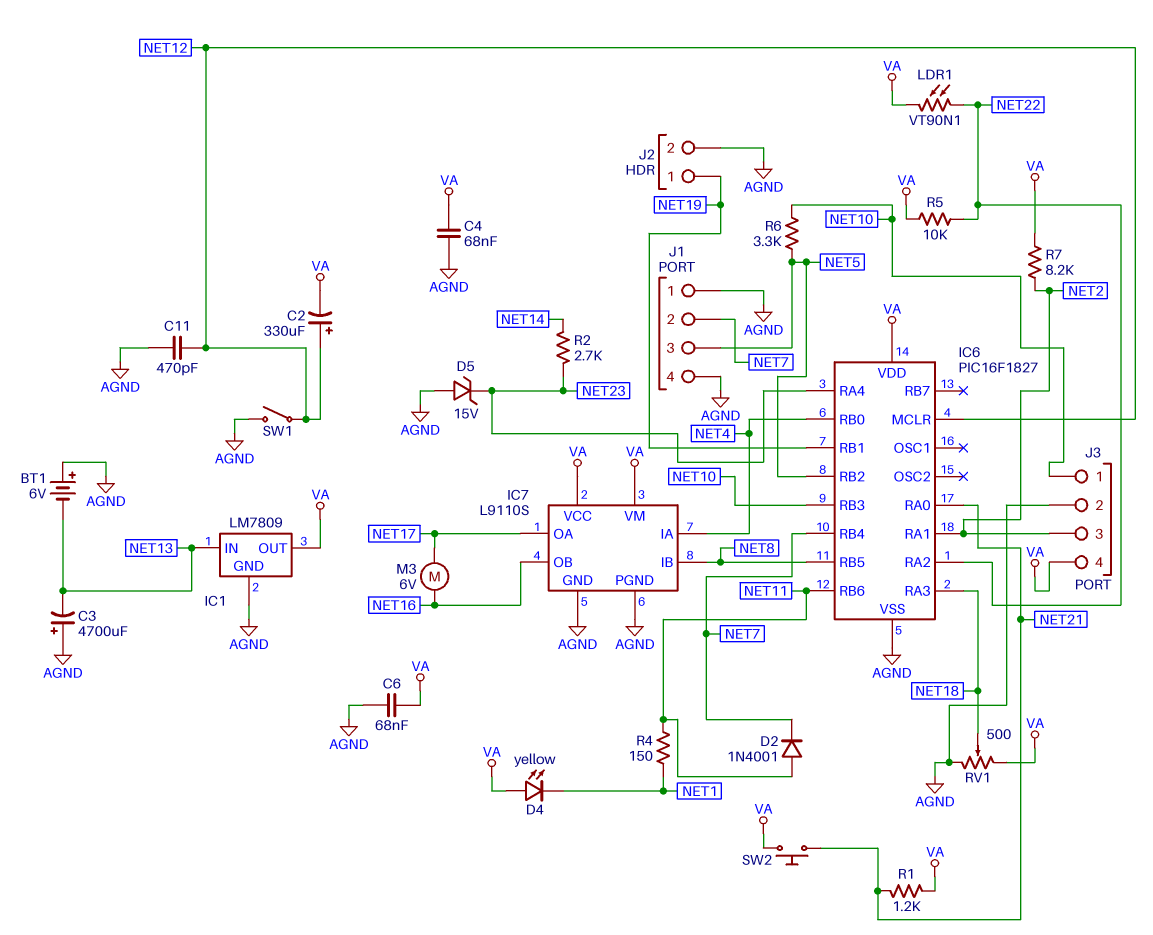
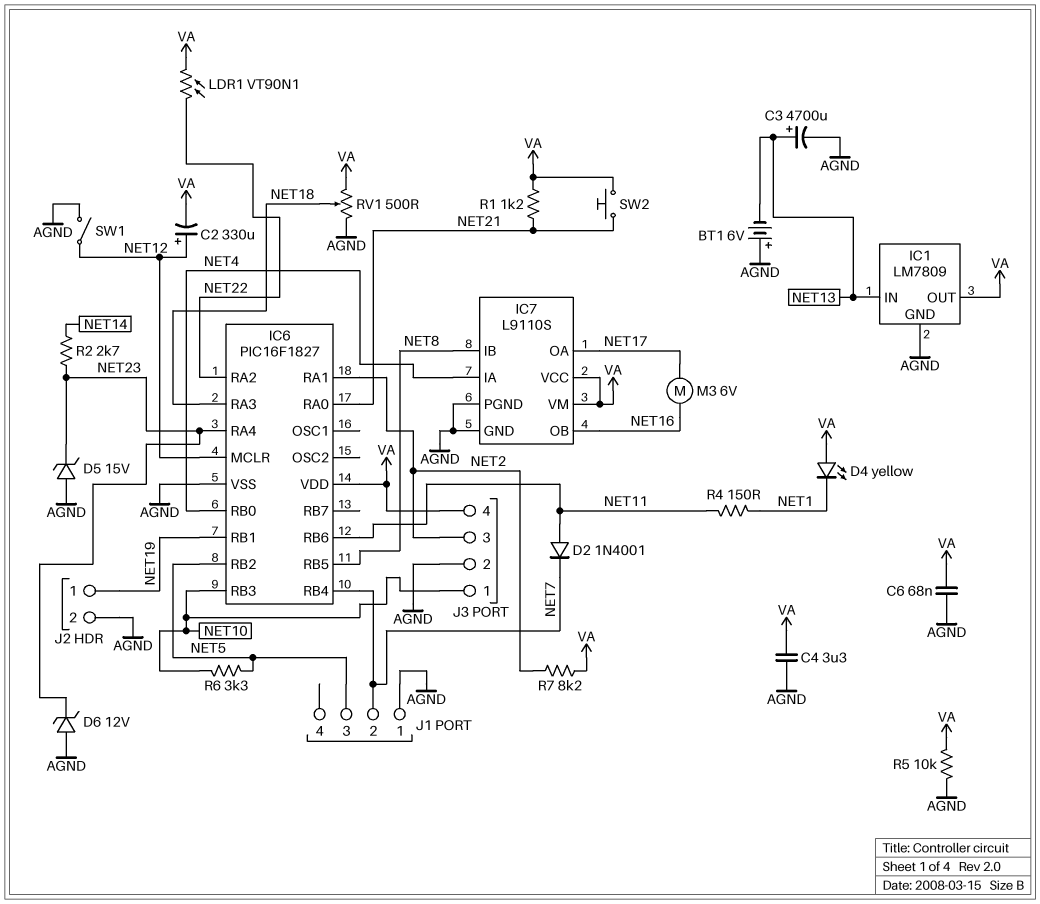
C3: 4700uF (plus AGND, minus NET13) -> 4700uF (plus NET13, minus AGND)
C4: 68nF (AGND, VA) -> 3.3uF (AGND, VA)
C11: 470pF (AGND, NET12) -> none
D6: none -> zener 12V (A AGND, K NET23)
J1 pin 4: AGND -> none
R5: 10k (NET22, VA) -> 10k (AGND, VA)

